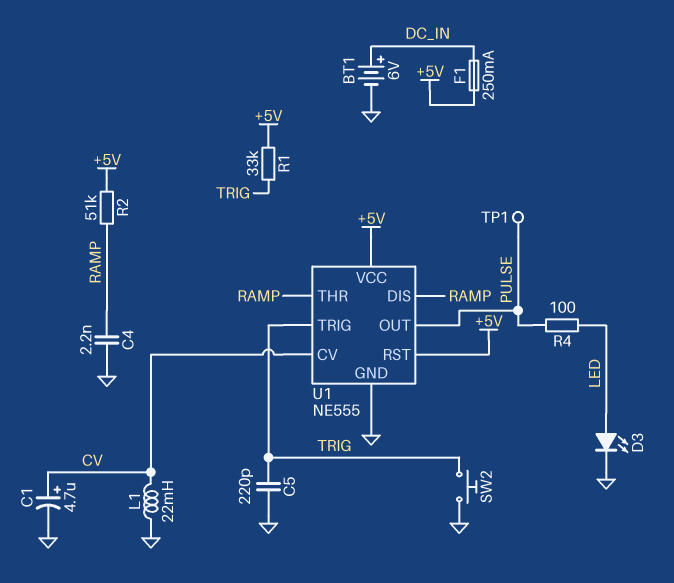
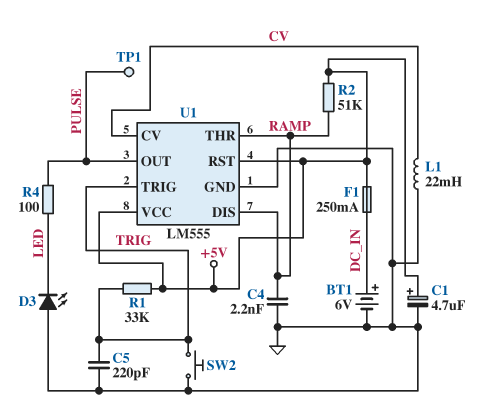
C1: 4.7uF (plus CV, minus GND) -> 4.7uF (plus +5V, minus GND)
D3: LED (A LED, K GND) -> LED (A GND, K LED)
U1: NE555 -> LM555

